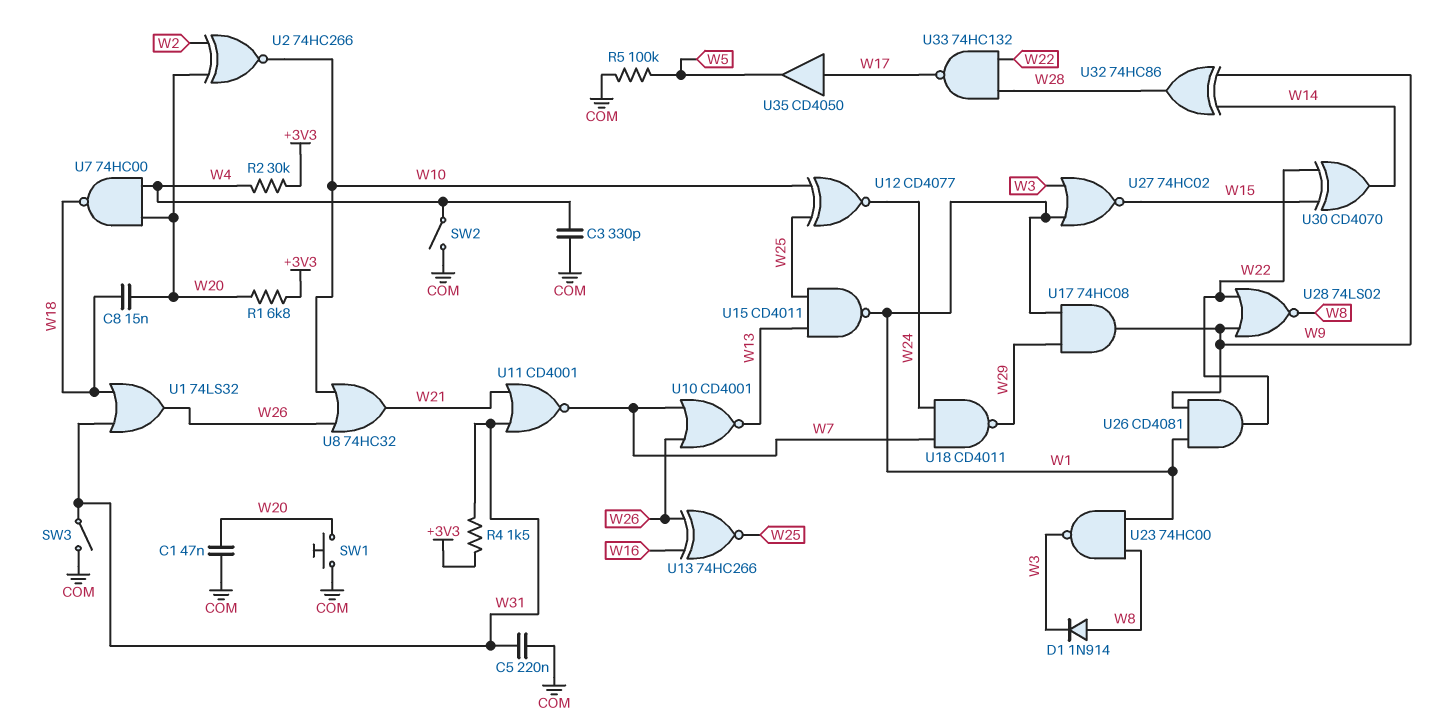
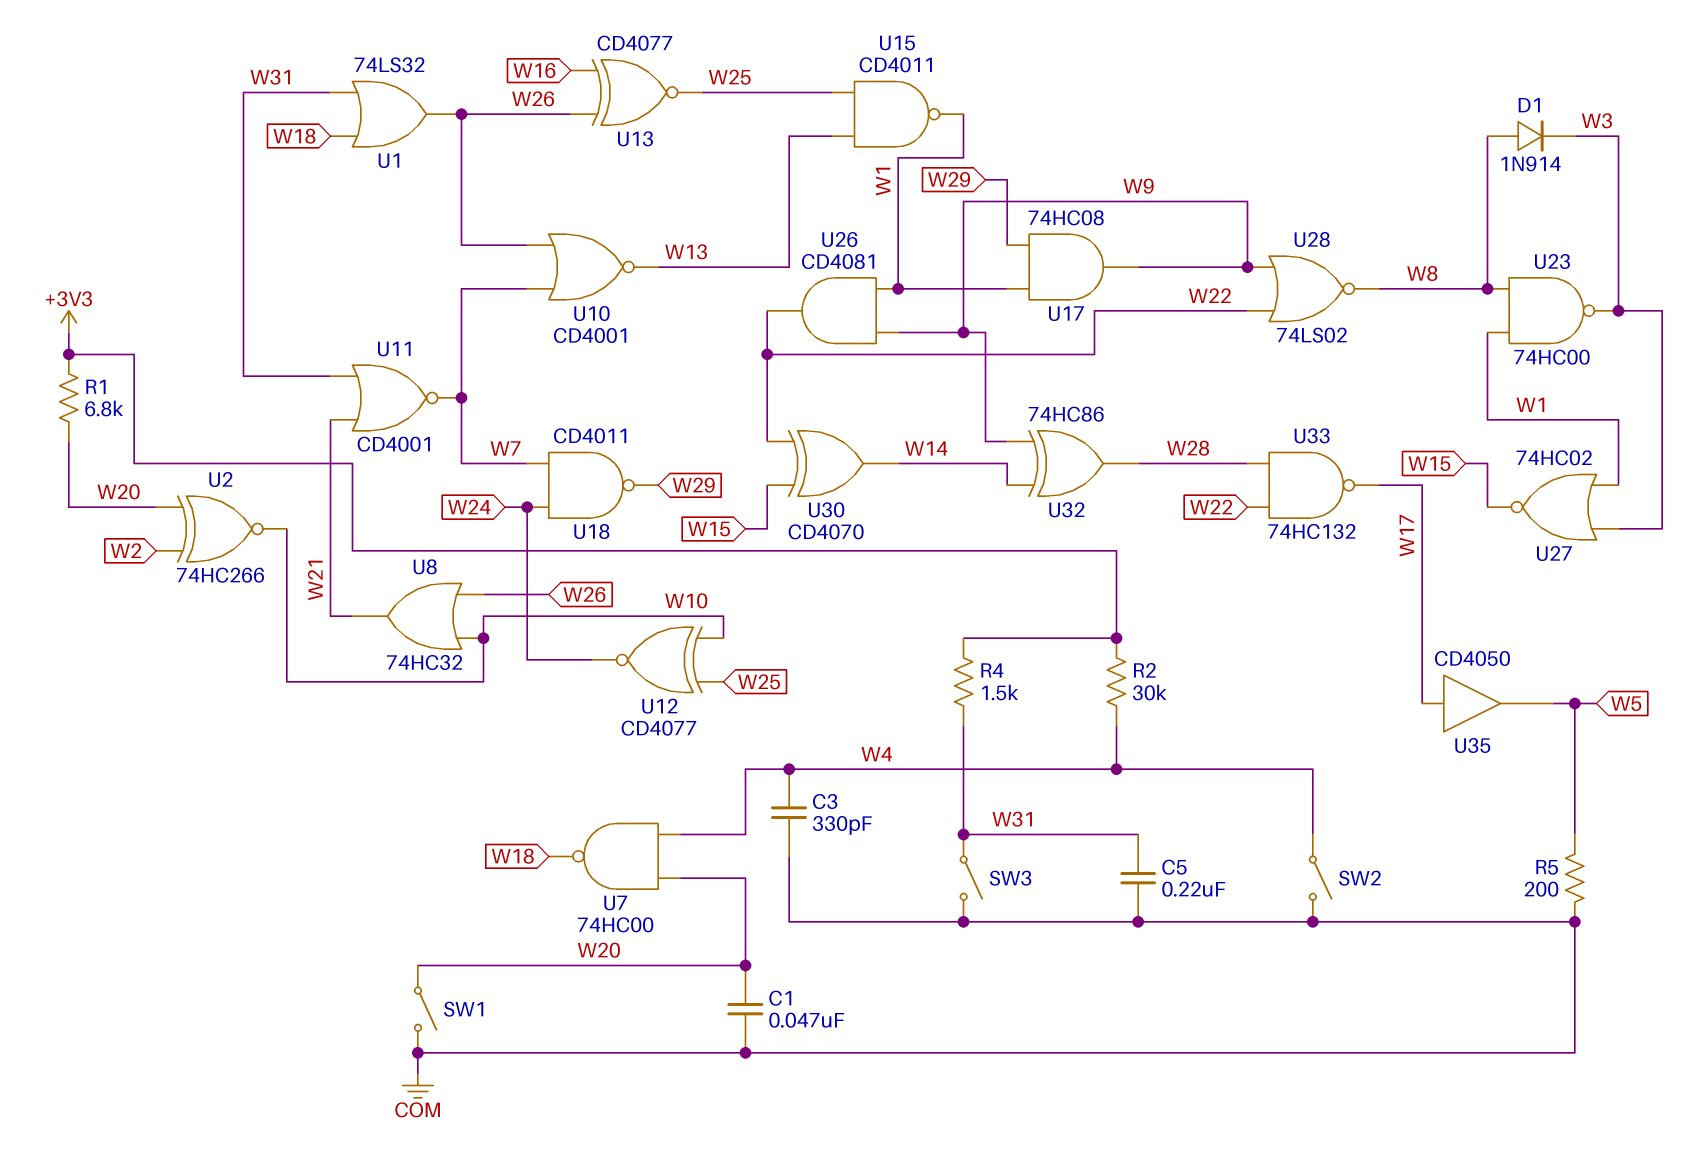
C8: 15nF (W18, W20) -> none
R5: 100k (COM, W5) -> 200 (COM, W5)
SW1: button (COM, W20) -> switch (COM, W20)
U13: XNOR 74HC266 (in W16, in W26, out W25) -> XNOR CD4077 (in W16, in W26, out W25)

